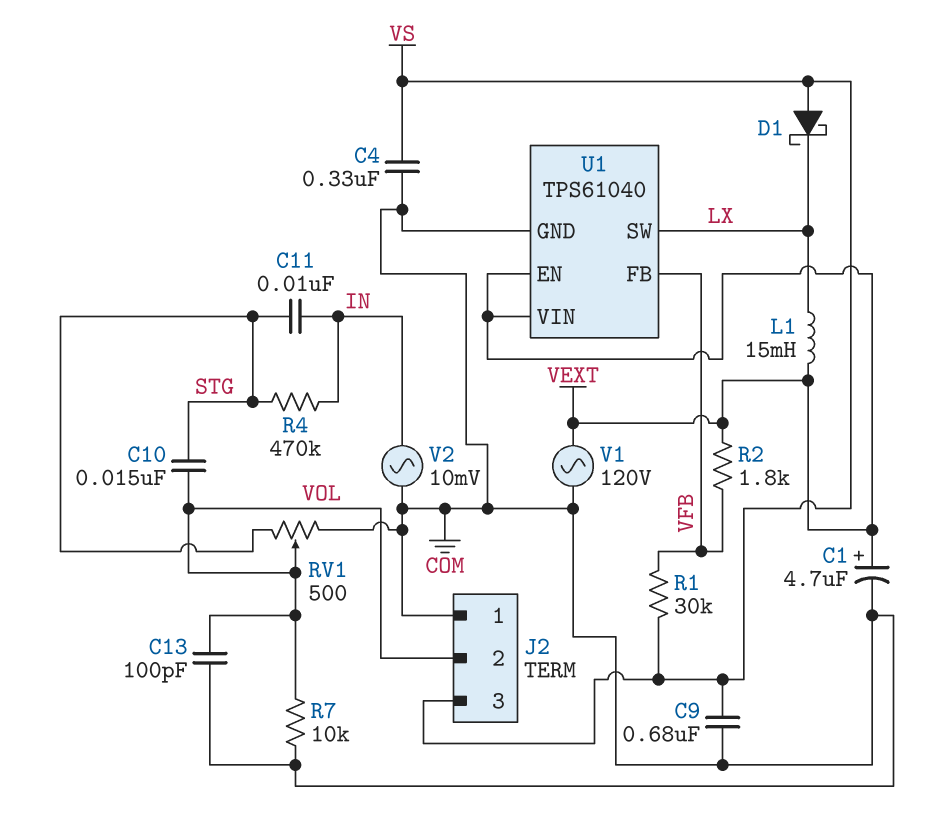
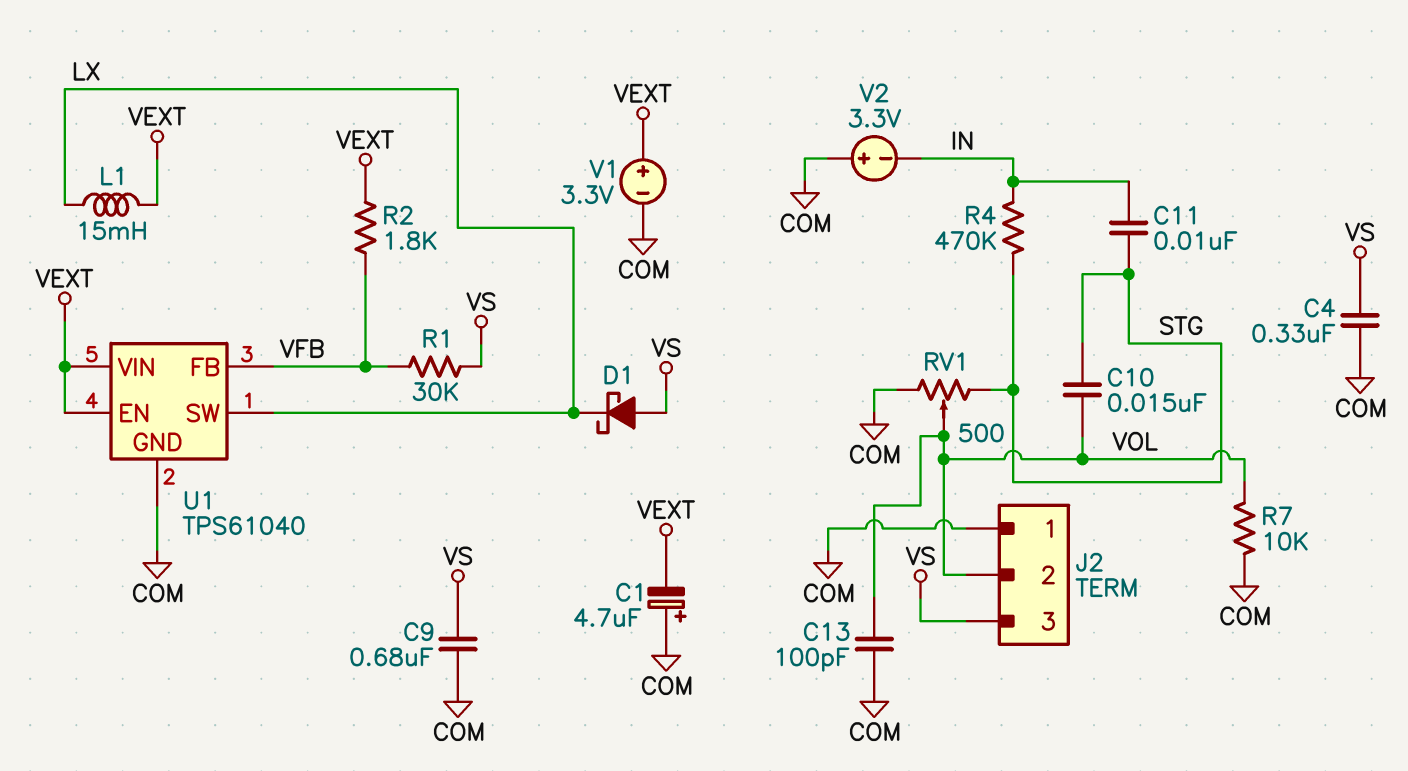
C1: 4.7uF (plus VEXT, minus COM) -> 4.7uF (plus COM, minus VEXT)
V1: AC 120V (COM, VEXT) -> 3.3V (plus VEXT, minus COM)
V2: AC 10mV (COM, IN) -> 3.3V (plus COM, minus IN)

